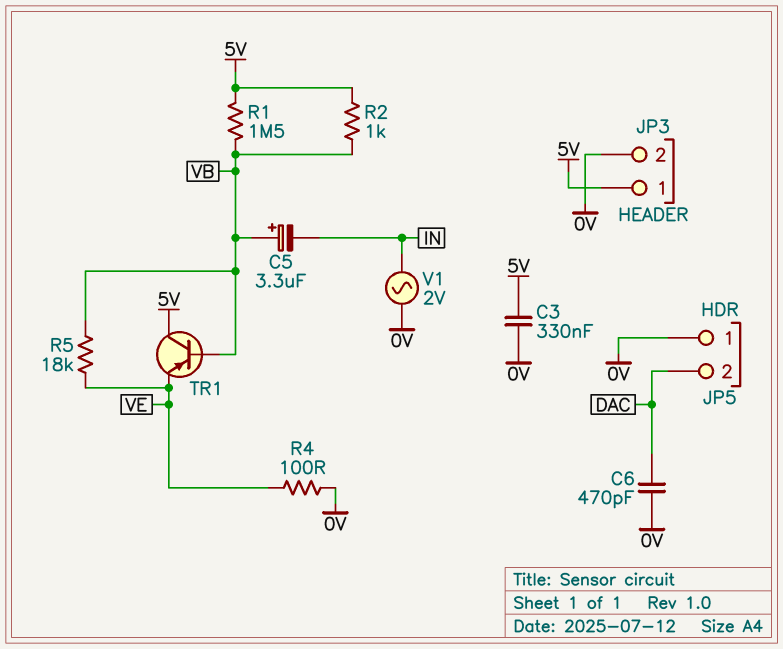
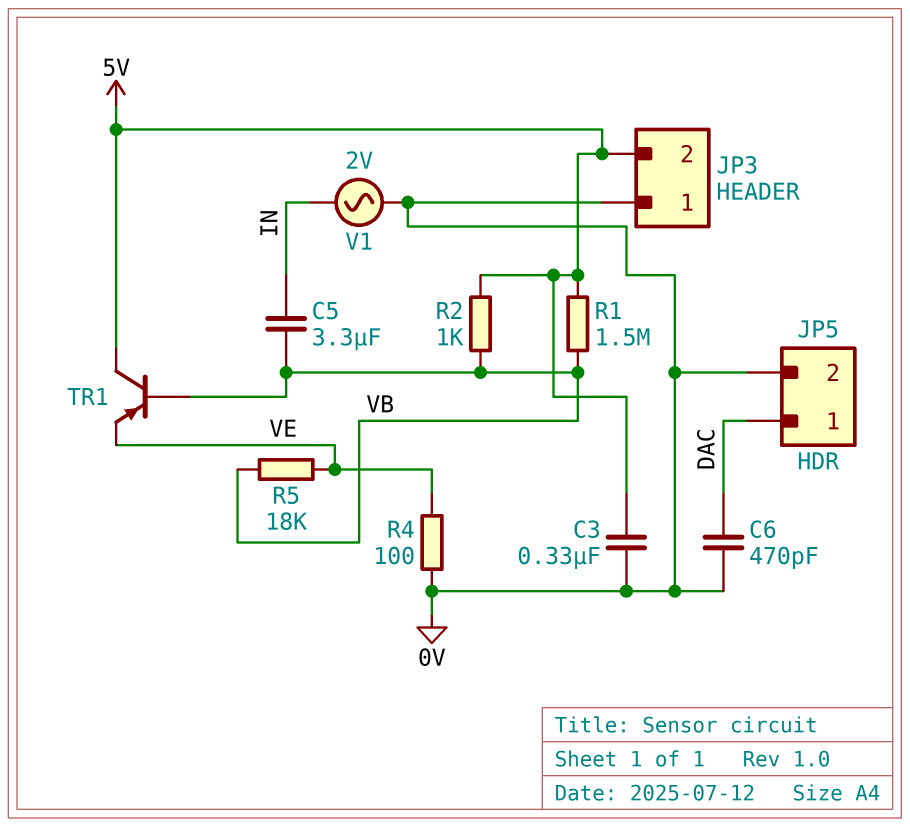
C5: 3.3uF (plus VB, minus IN) -> 3.3uF (IN, VB)
JP3 pin 1: 5V -> 0V
JP3 pin 2: 0V -> 5V
JP5 pin 1: 0V -> DAC
JP5 pin 2: DAC -> 0V

